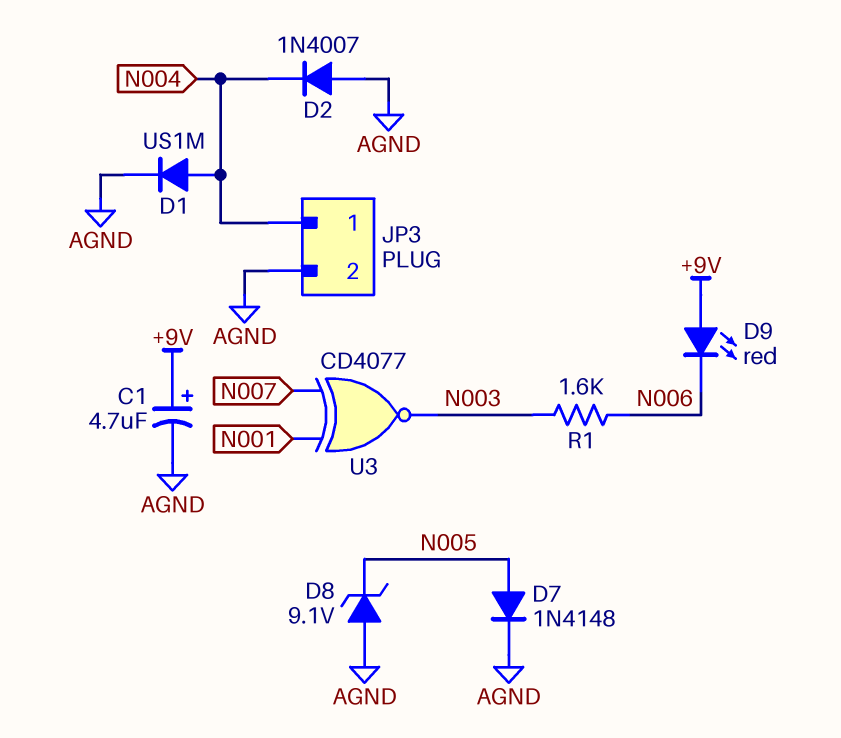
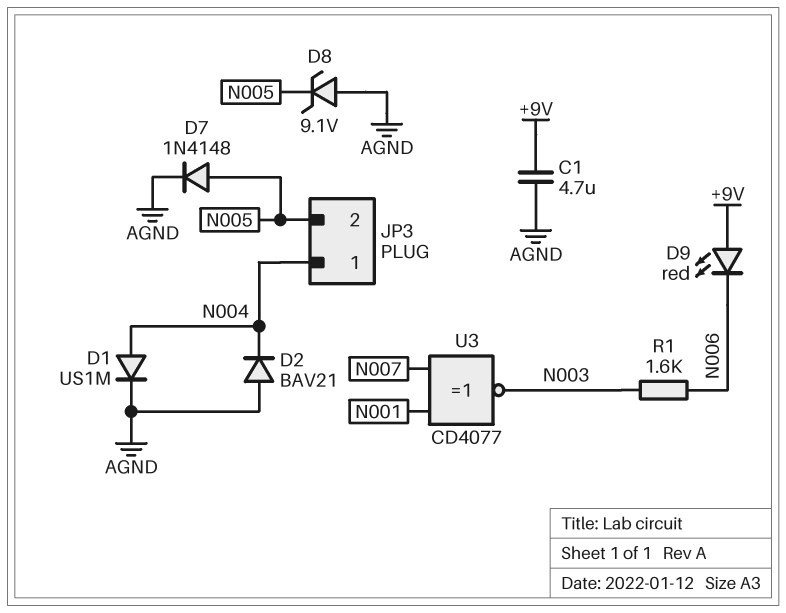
C1: 4.7uF (plus +9V, minus AGND) -> 4.7uF (+9V, AGND)
D2: diode 1N4007 (A AGND, K N004) -> diode BAV21 (A AGND, K N004)
JP3 pin 2: AGND -> N005

